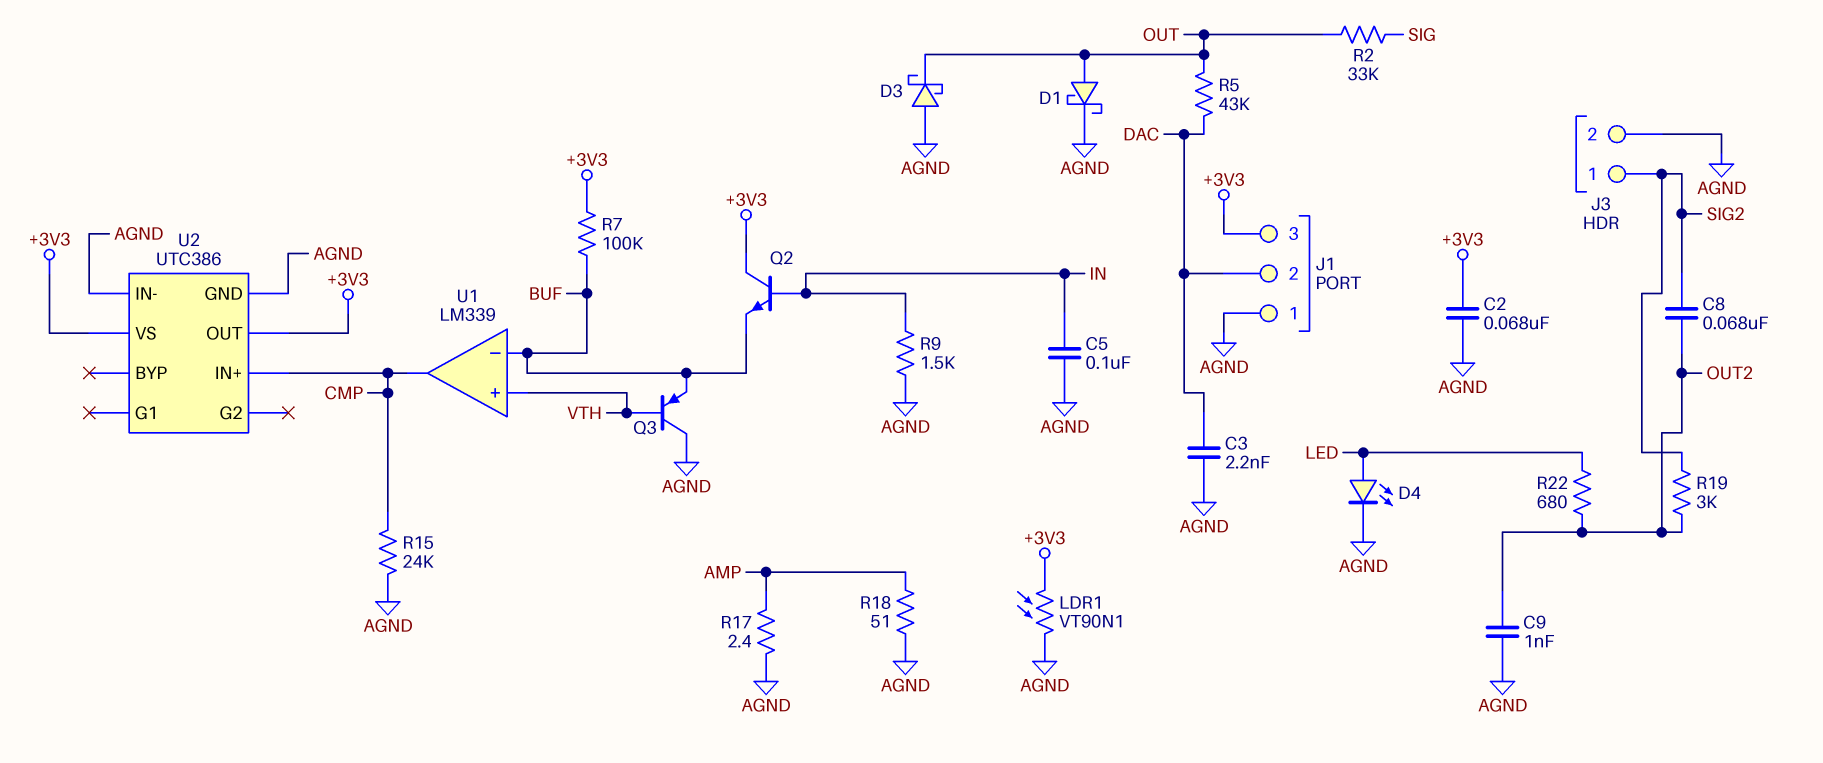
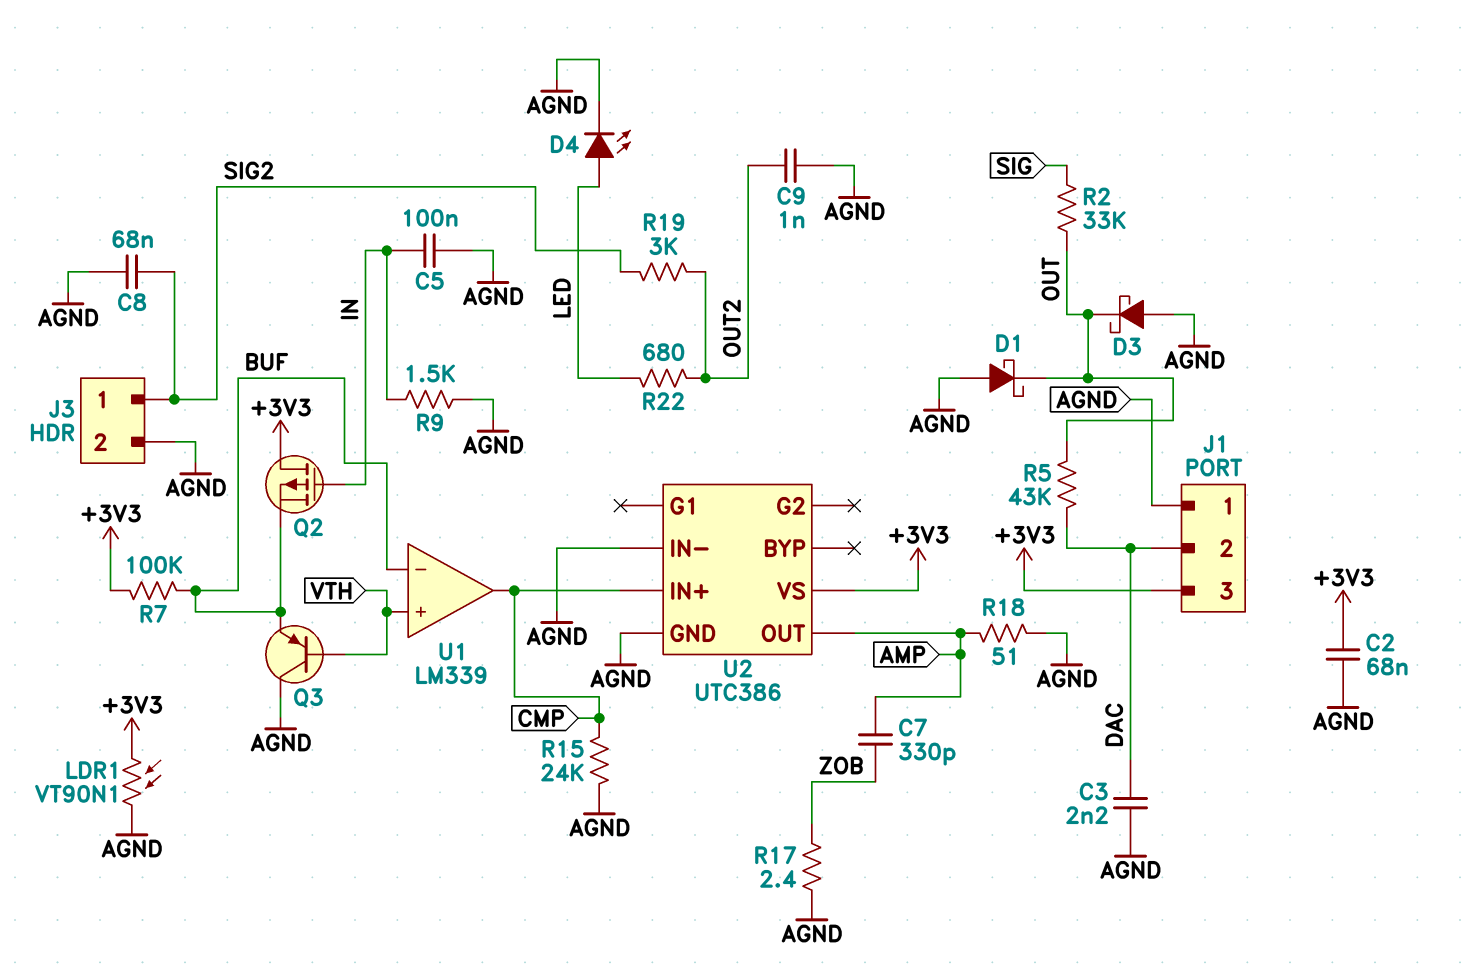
C7: none -> 330pF (AMP, ZOB)
C8: 68nF (OUT2, SIG2) -> 68nF (AGND, SIG2)
D1: schottky (A OUT, K AGND) -> schottky (A AGND, K OUT)
Q2: NPN (B IN, C +3V3, E BUF) -> PMOS (G IN, D +3V3, S BUF)
R17: 2.4 (AGND, AMP) -> 2.4 (AGND, ZOB)
U2 pin OUT: +3V3 -> AMP

